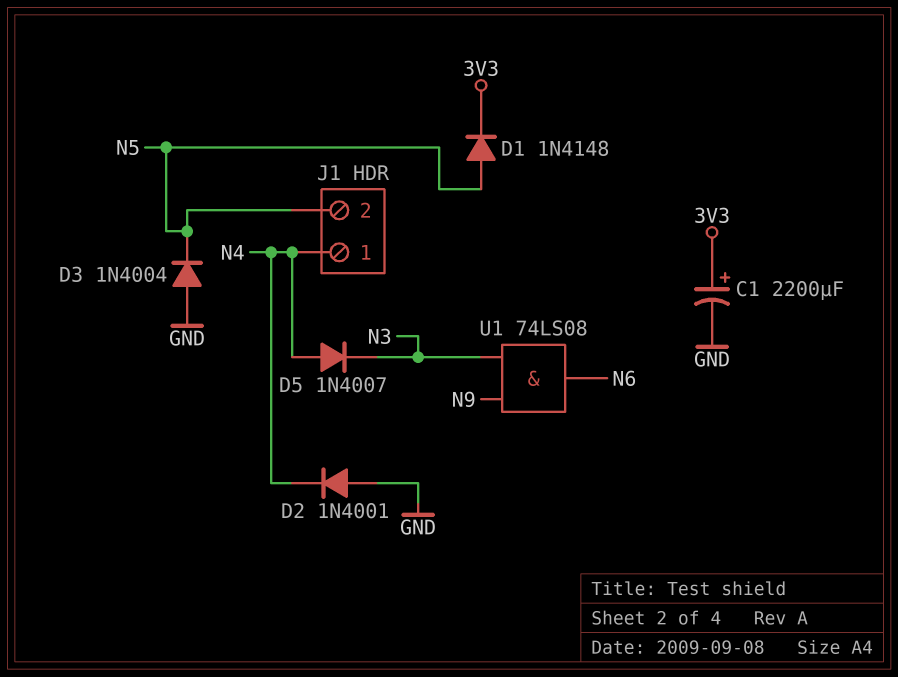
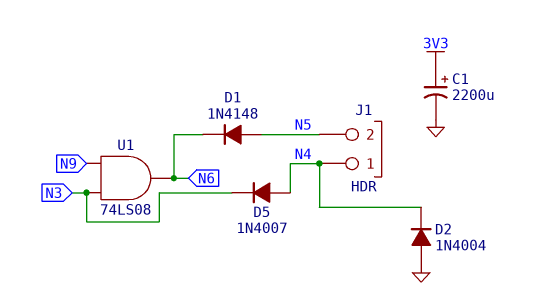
D1: diode 1N4148 (A N5, K 3V3) -> diode 1N4148 (A N5, K N6)
D2: diode 1N4001 (A GND, K N4) -> diode 1N4004 (A GND, K N4)
D3: diode 1N4004 (A GND, K N5) -> none

